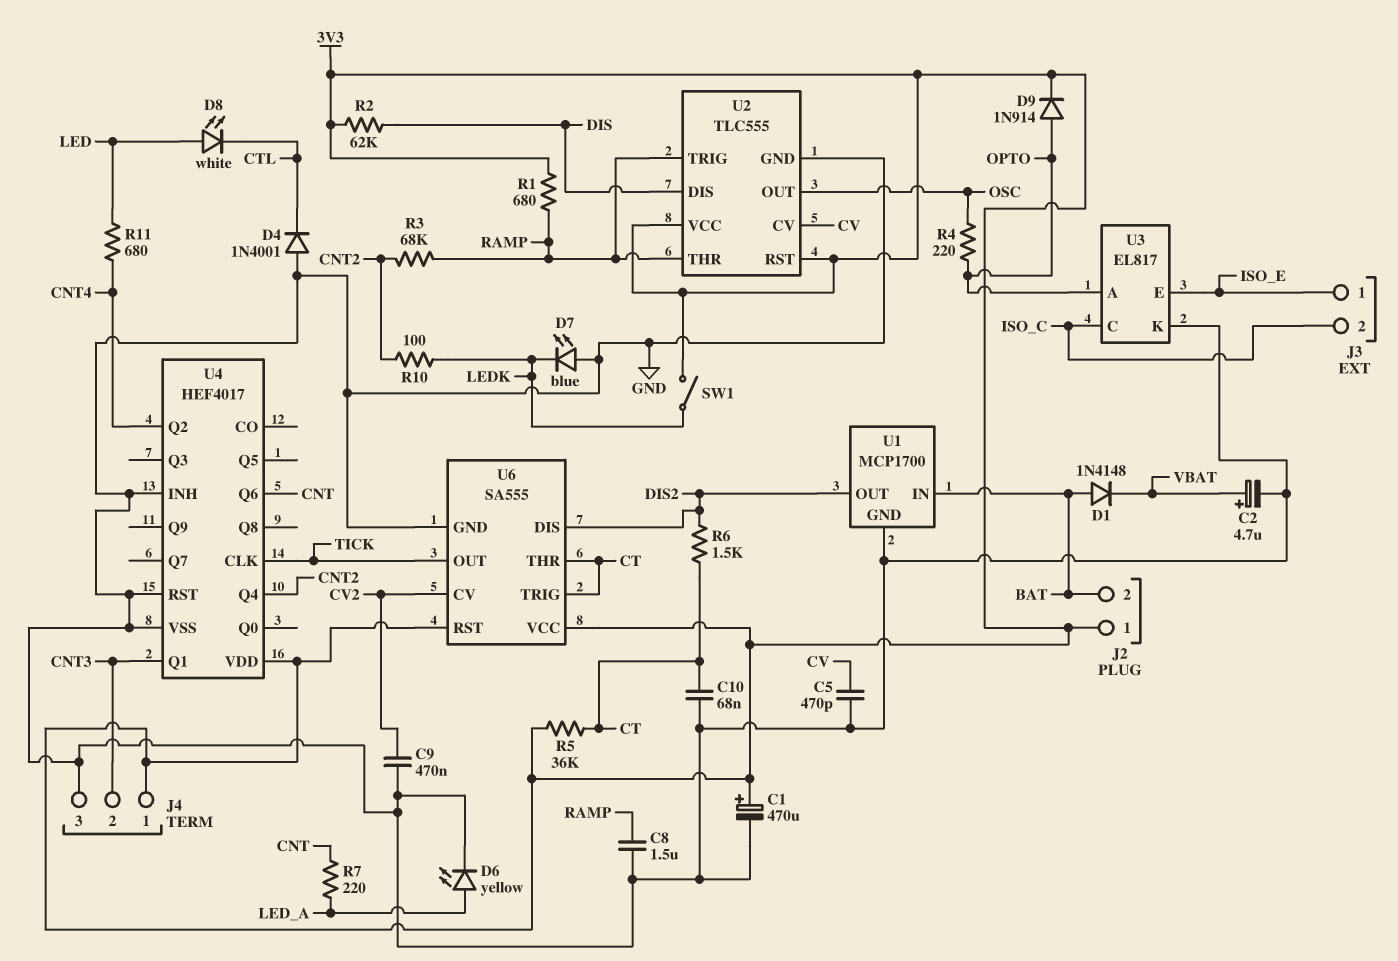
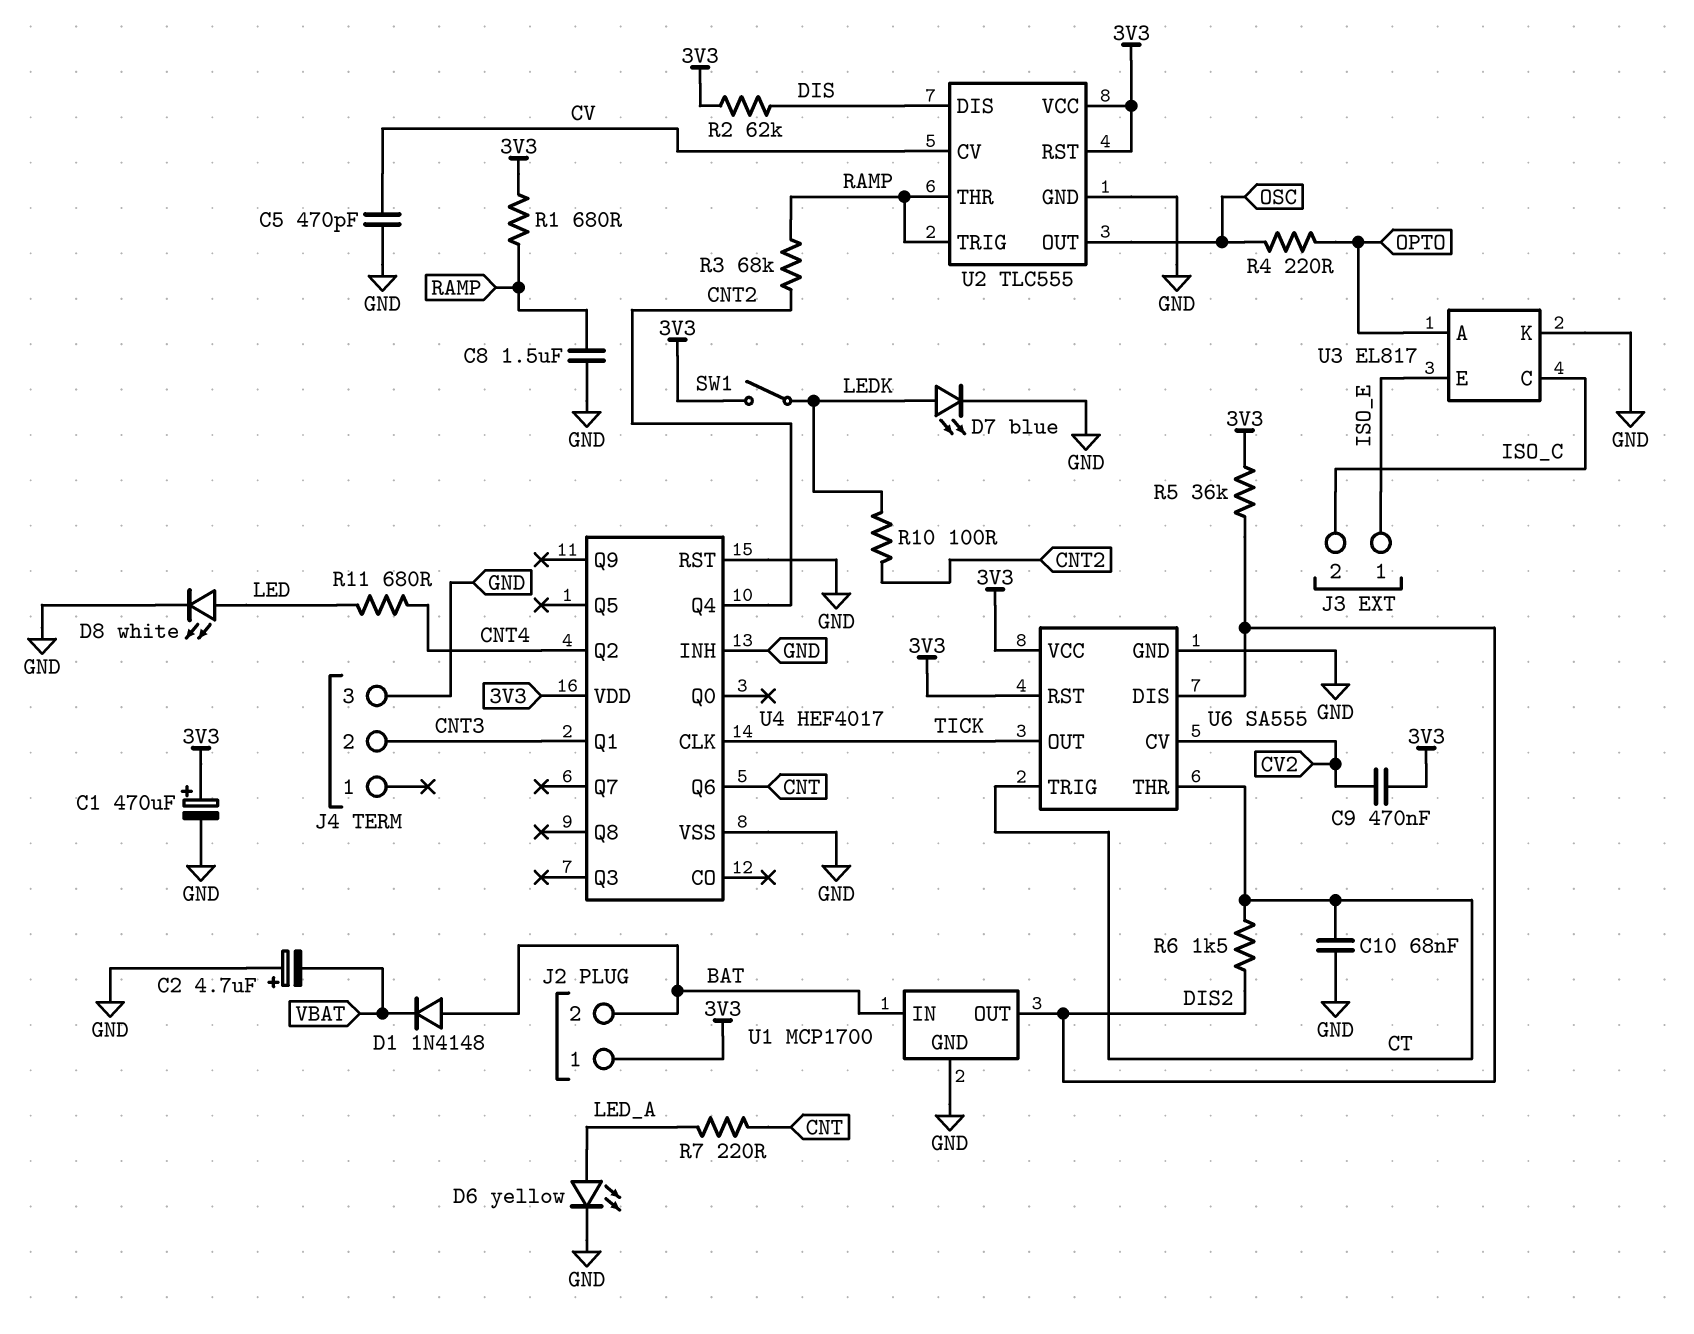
C2: 4.7uF (plus VBAT, minus GND) -> 4.7uF (plus GND, minus VBAT)
C9: 470nF (CV2, GND) -> 470nF (3V3, CV2)
D4: diode 1N4001 (A GND, K CTL) -> none
D7: LED blue (A GND, K LEDK) -> LED blue (A LEDK, K GND)
D8: LED white (A LED, K CTL) -> LED white (A LED, K GND)
D9: diode 1N914 (A OPTO, K 3V3) -> none
J4 pin 1: 3V3 -> none
R5: 36k (3V3, CT) -> 36k (3V3, DIS2)

